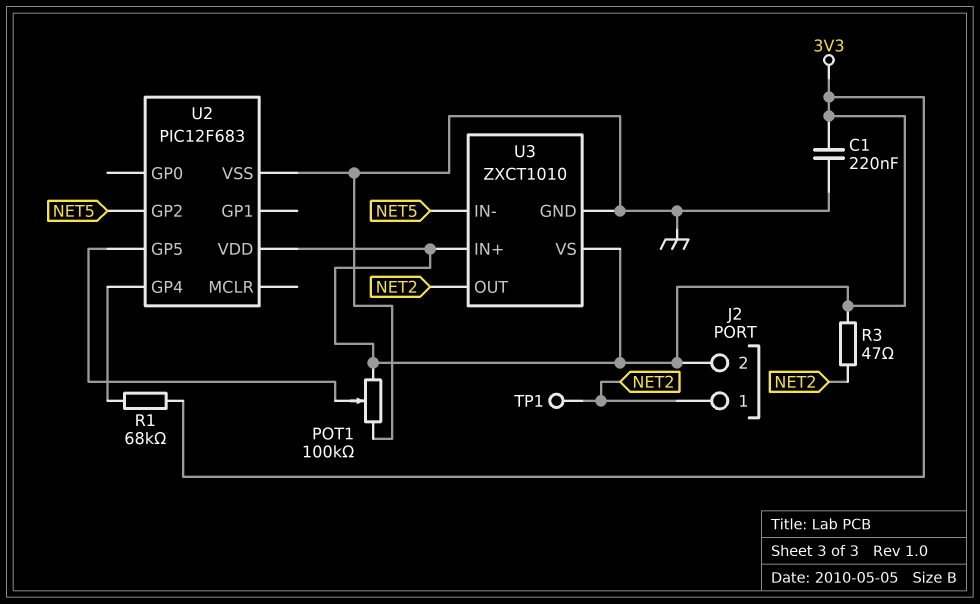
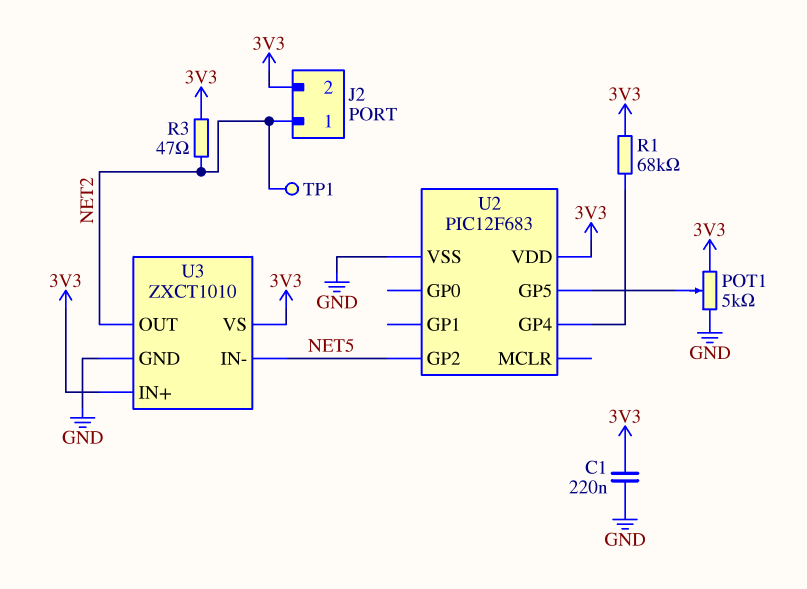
POT1: 100k (3V3, GND, wiper U2/GP5) -> 5k (3V3, GND, wiper U2/GP5)

